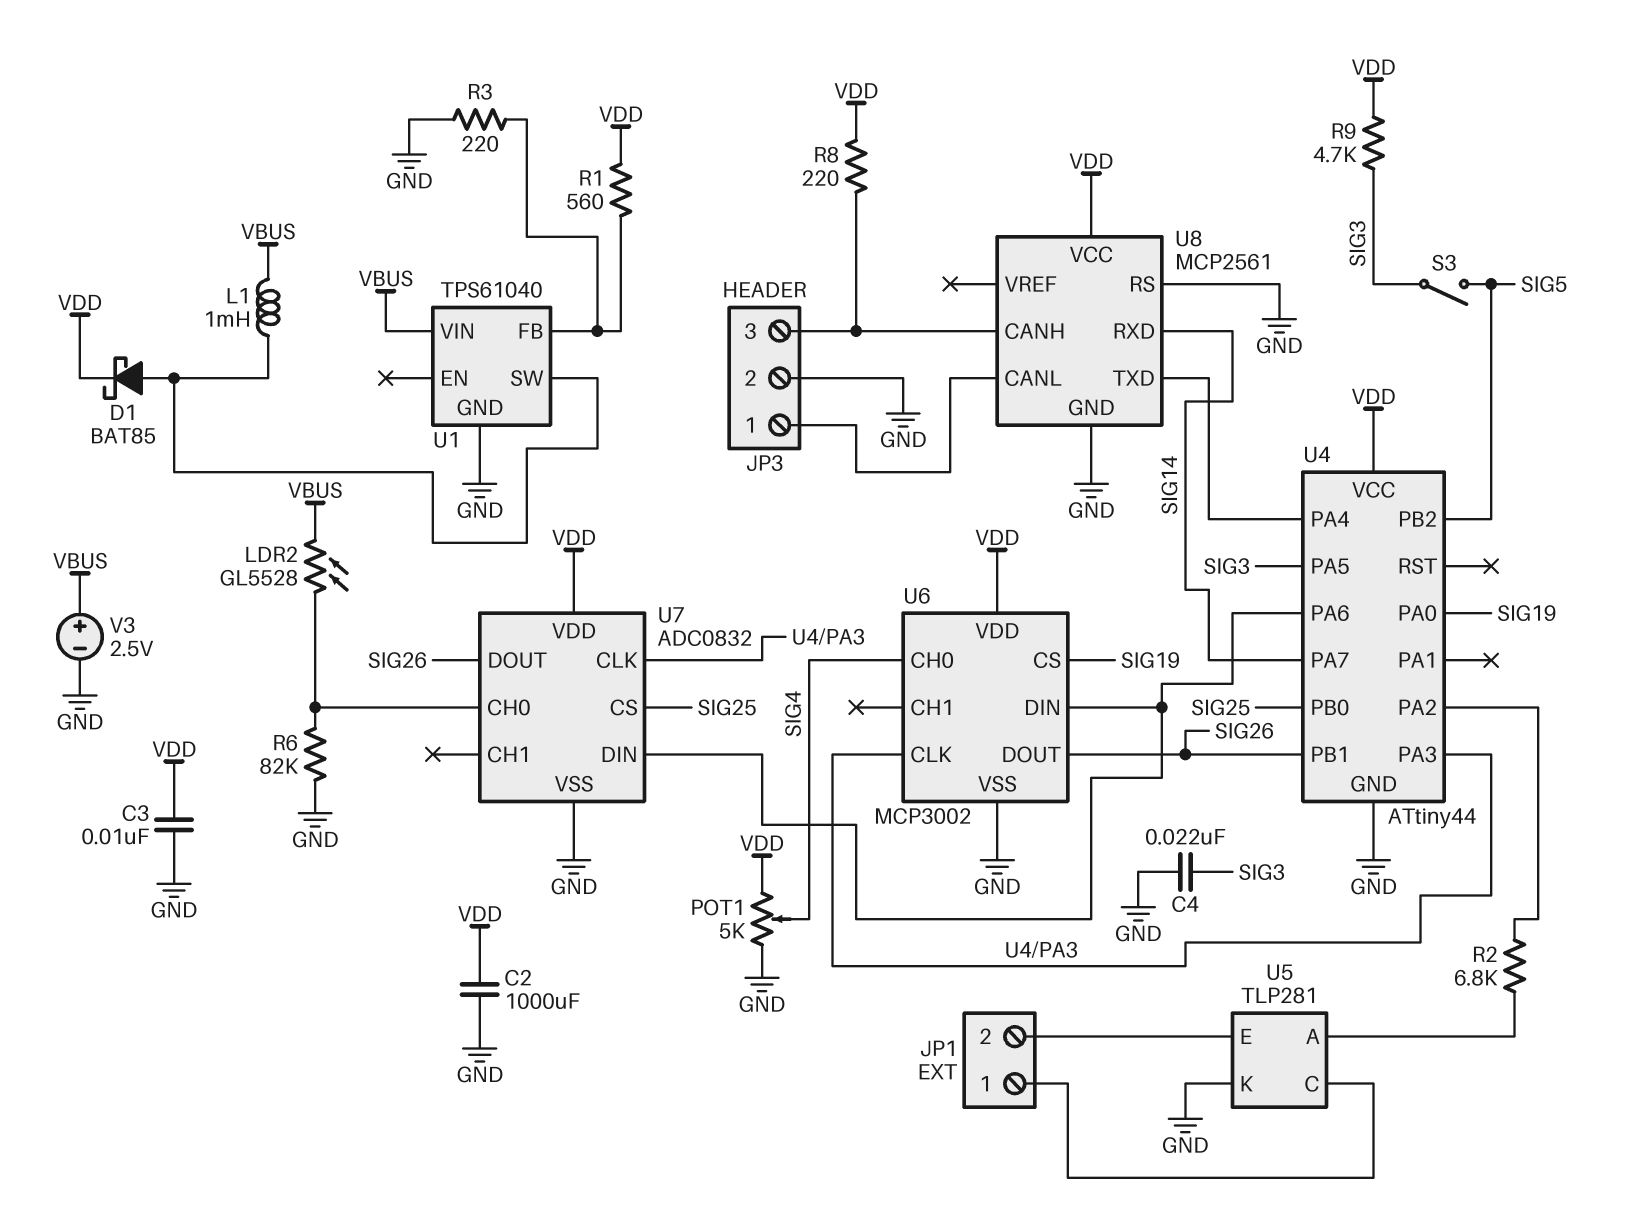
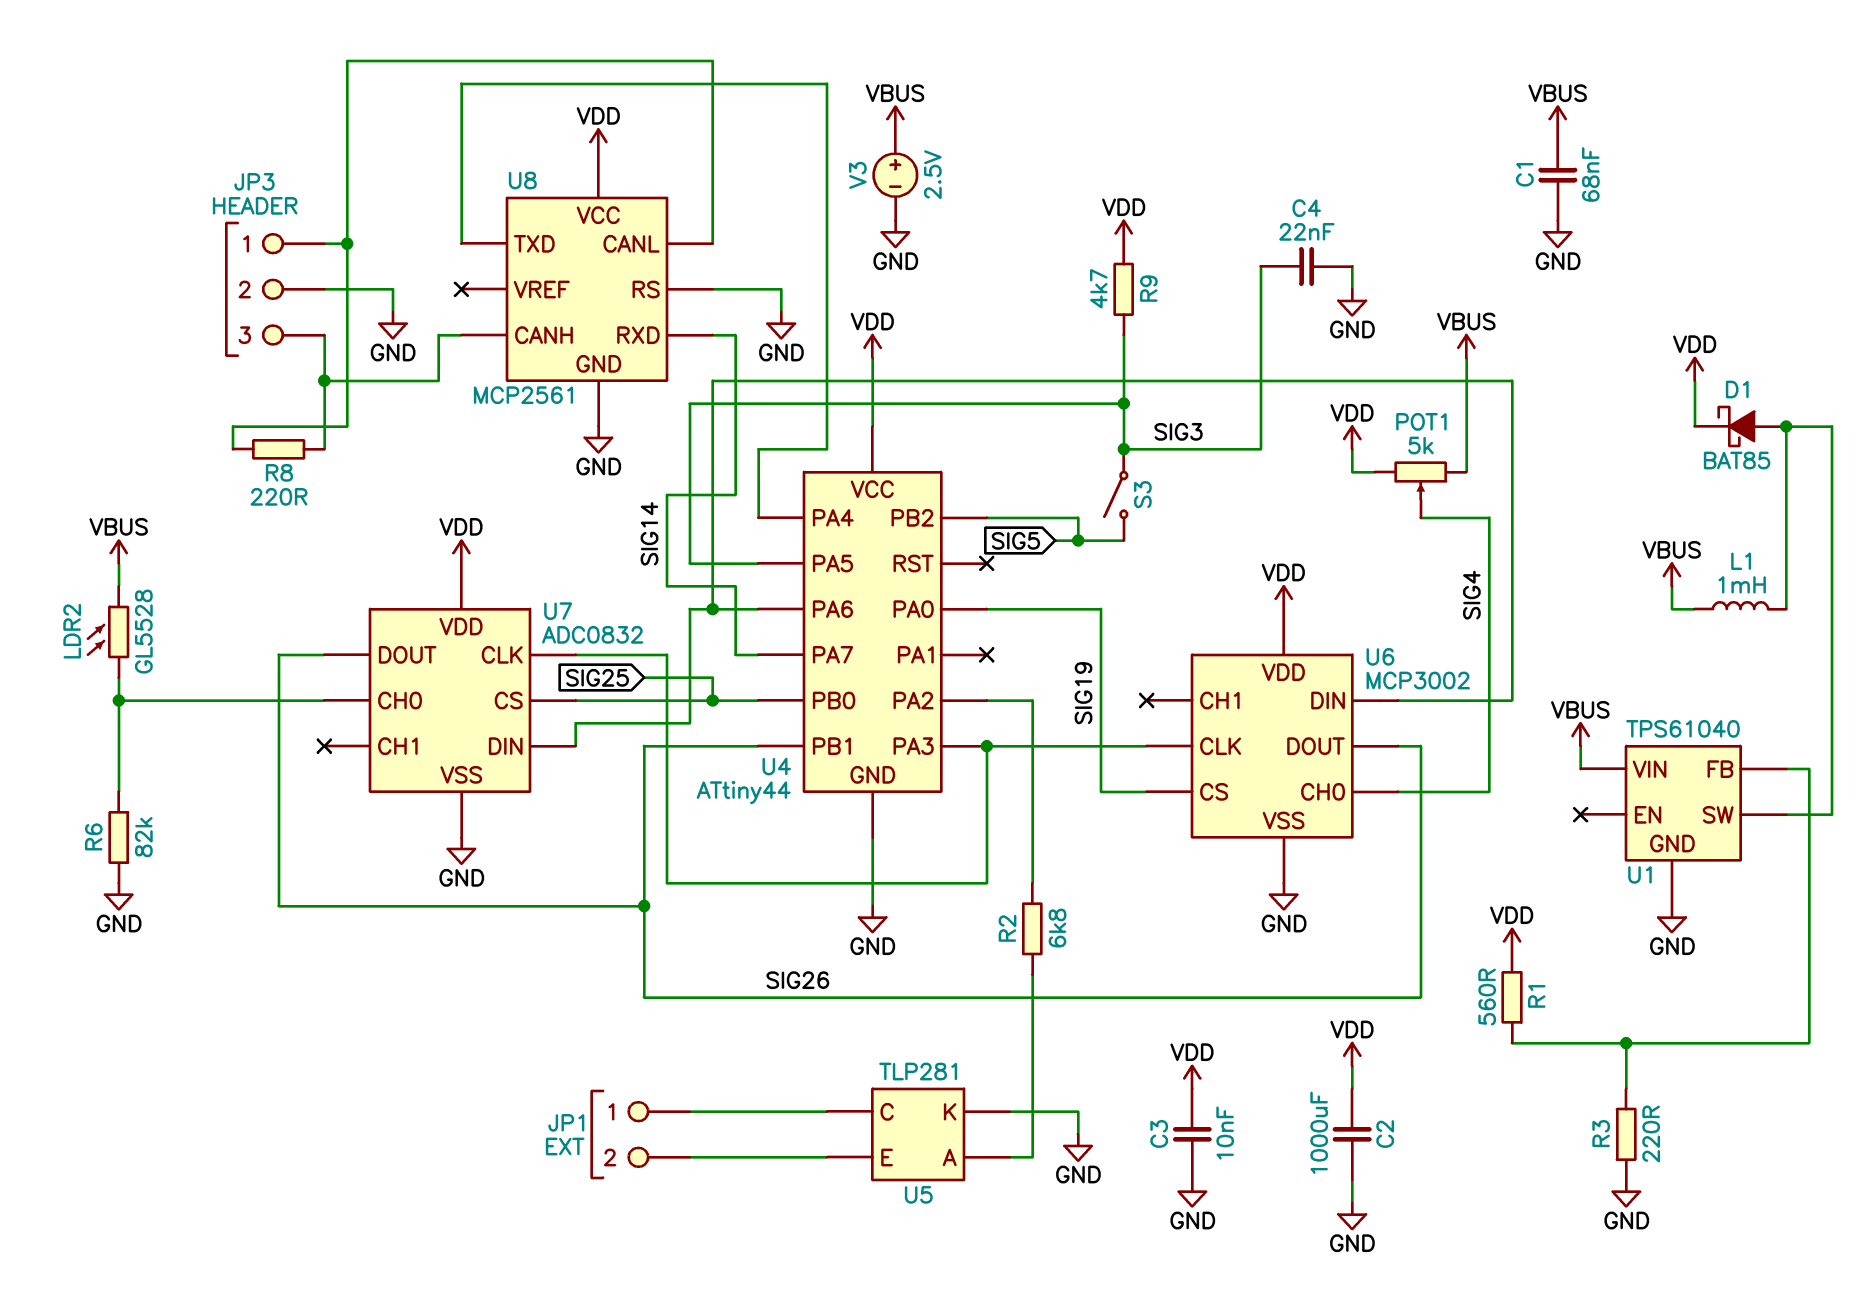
C1: none -> 68nF (GND, VBUS)
POT1: 5k (GND, VDD, wiper SIG4) -> 5k (VBUS, VDD, wiper SIG4)
R8: 220 (JP3/3, VDD) -> 220 (JP3/1, JP3/3)

